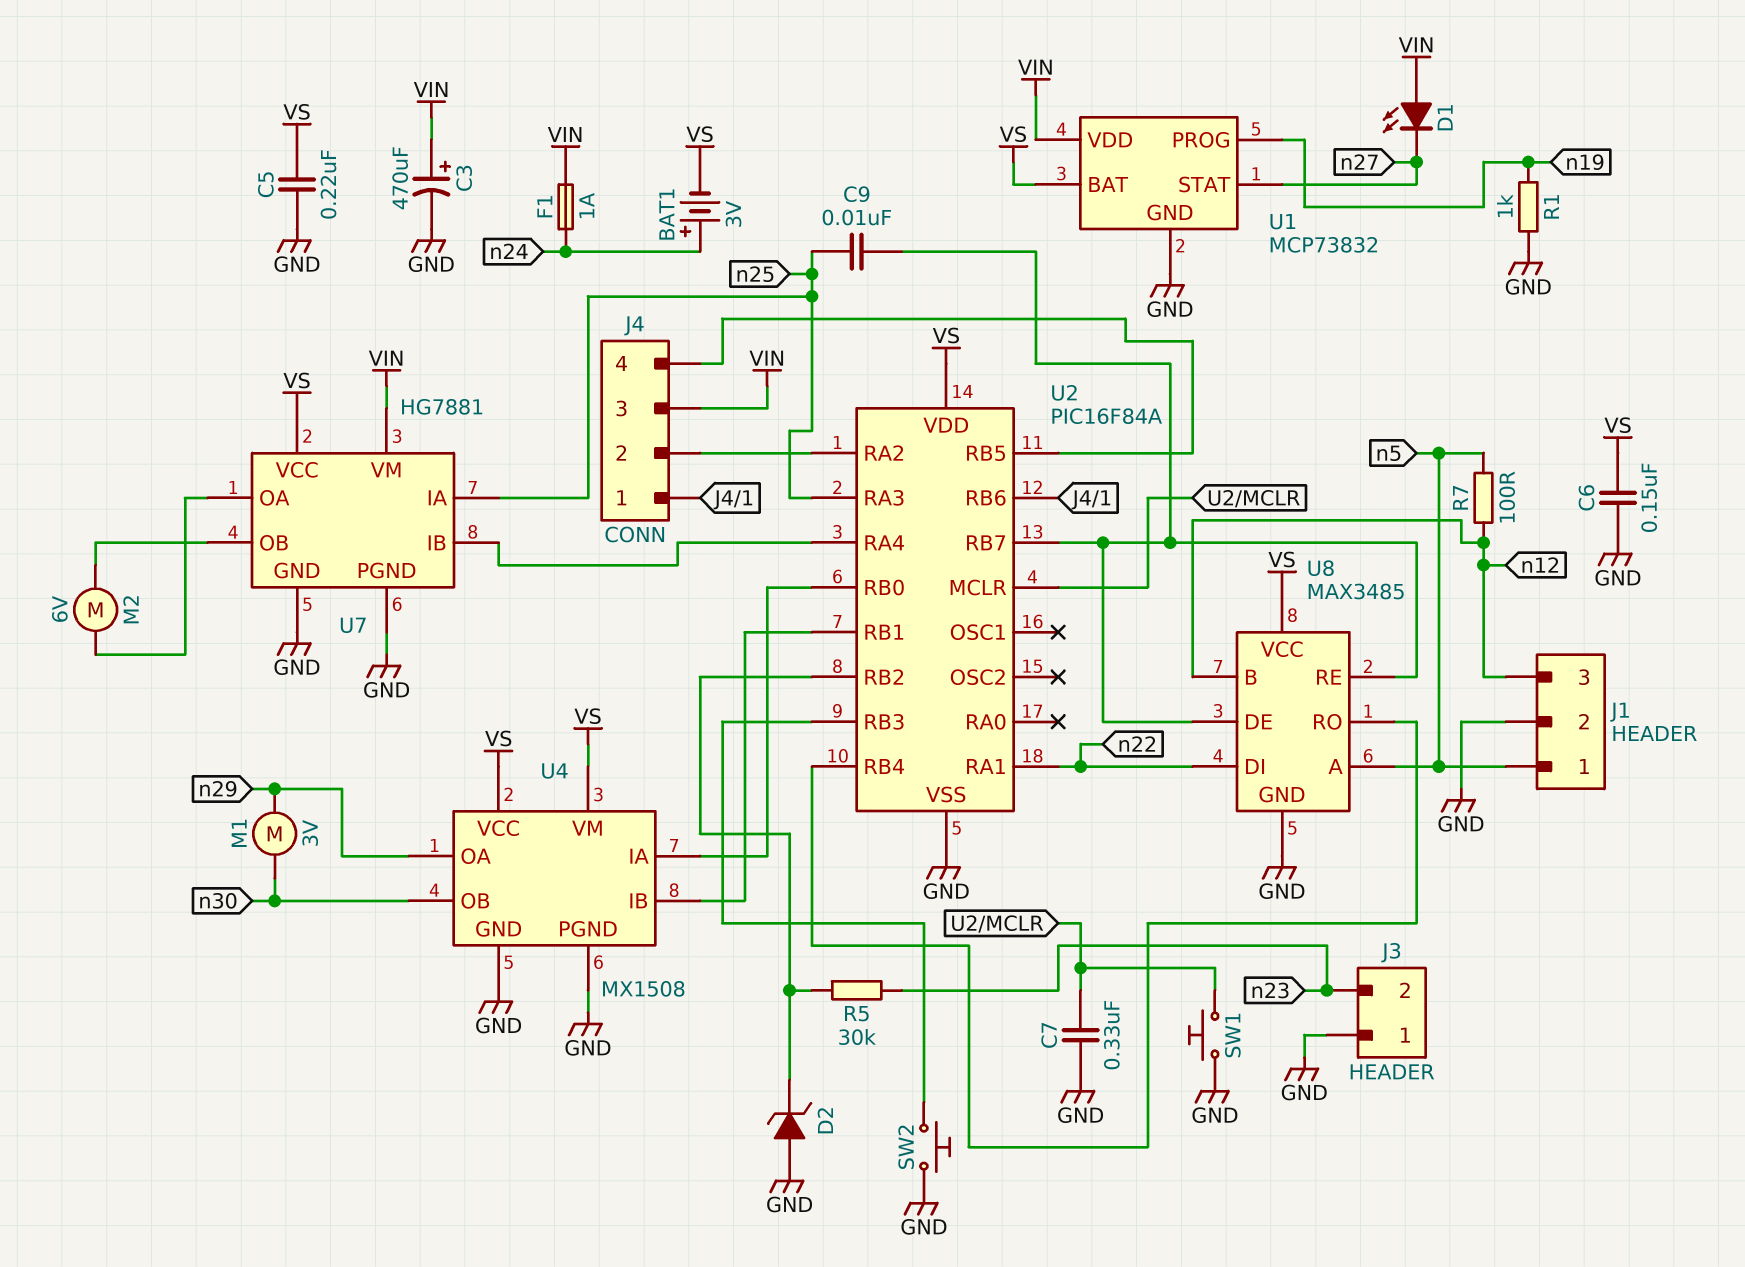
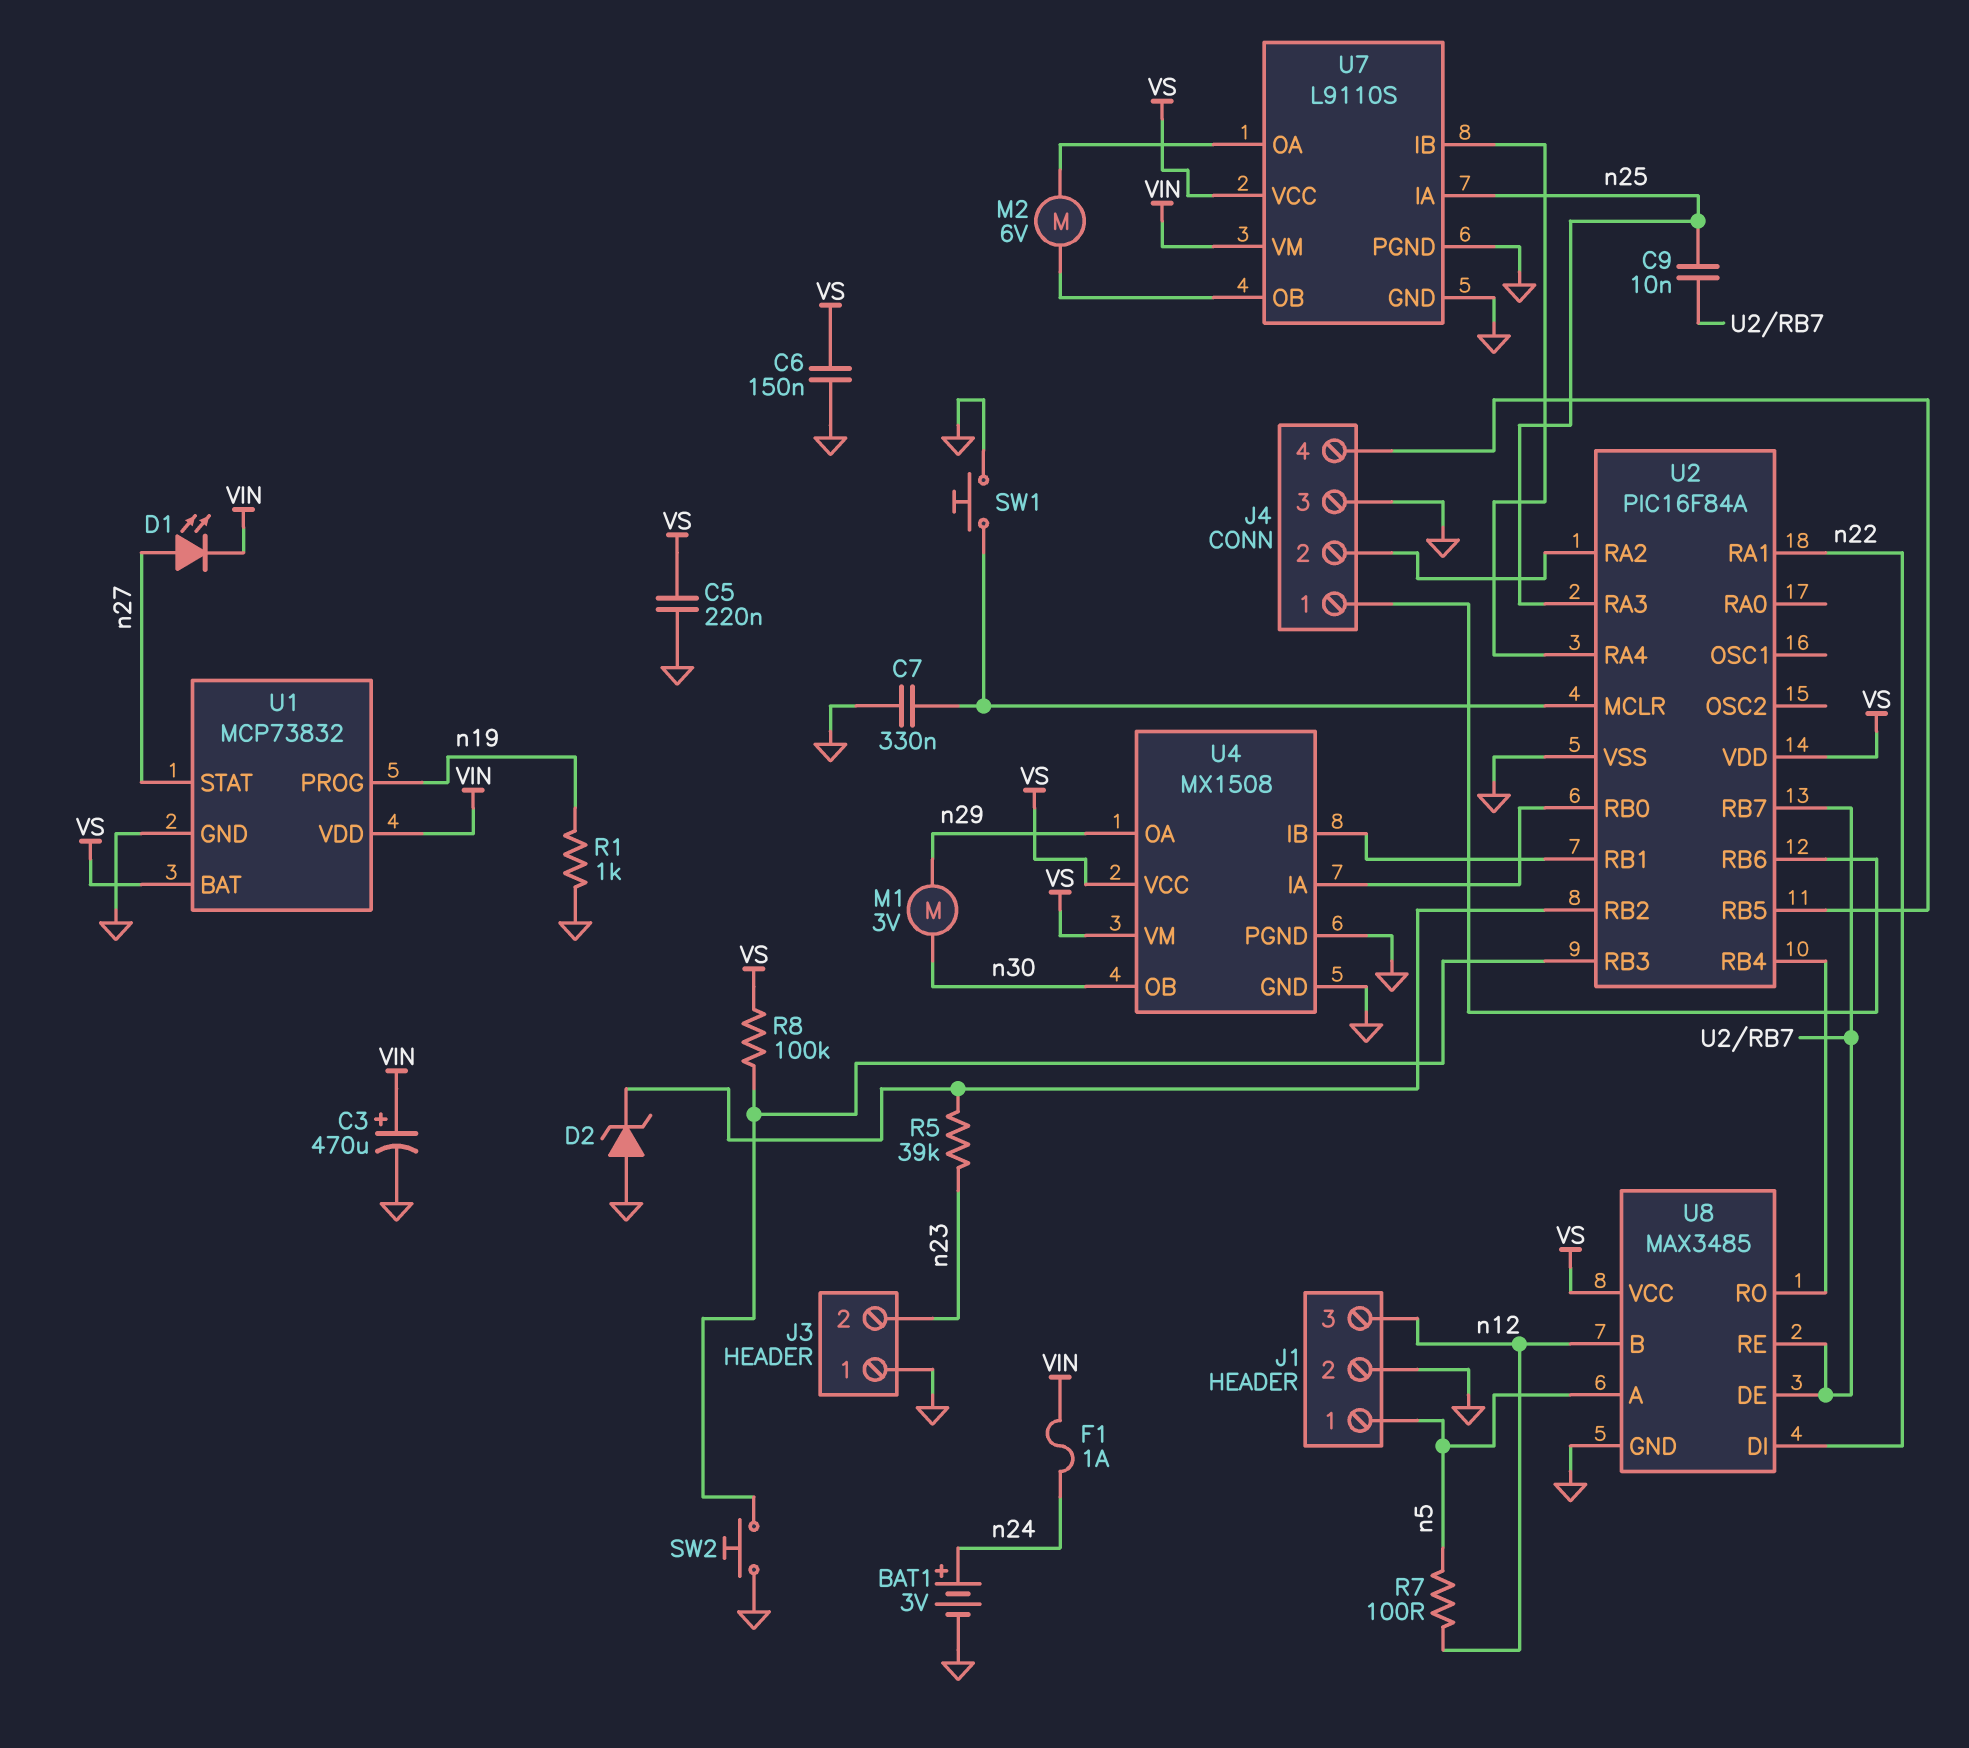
BAT1: 3V (plus n24, minus VS) -> 3V (plus n24, minus GND)
D1: LED (A VIN, K n27) -> LED (A n27, K VIN)
J4 pin 3: VIN -> GND
R5: 30k (U2/RB2, n23) -> 39k (U2/RB2, n23)
R8: none -> 100k (U2/RB3, VS)
U7: HG7881 -> L9110S

